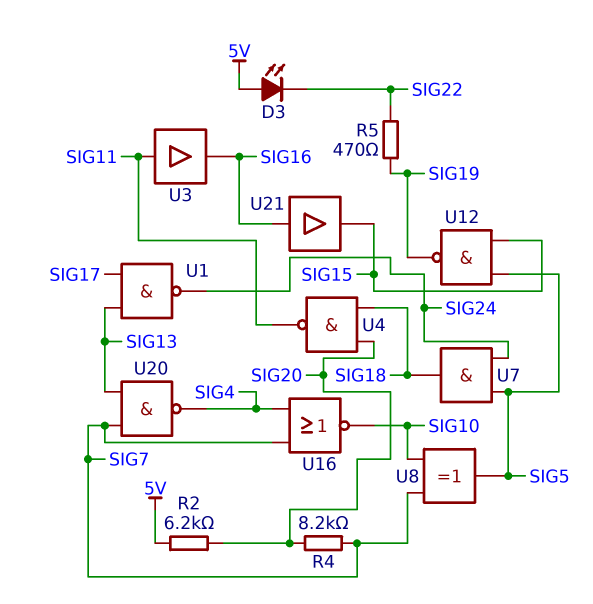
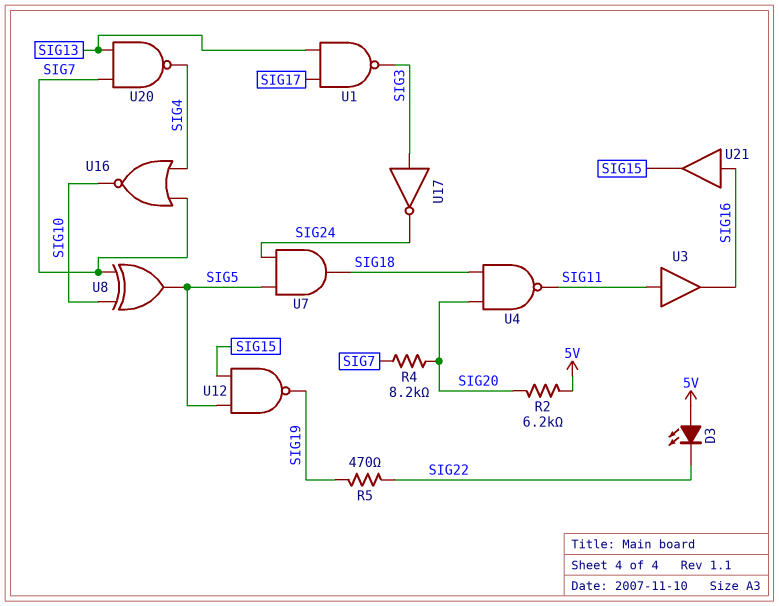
U1: NAND (in SIG13, in SIG17, out SIG24) -> NAND (in SIG13, in SIG17, out SIG3)
U17: none -> NOT (in SIG3, out SIG24)

